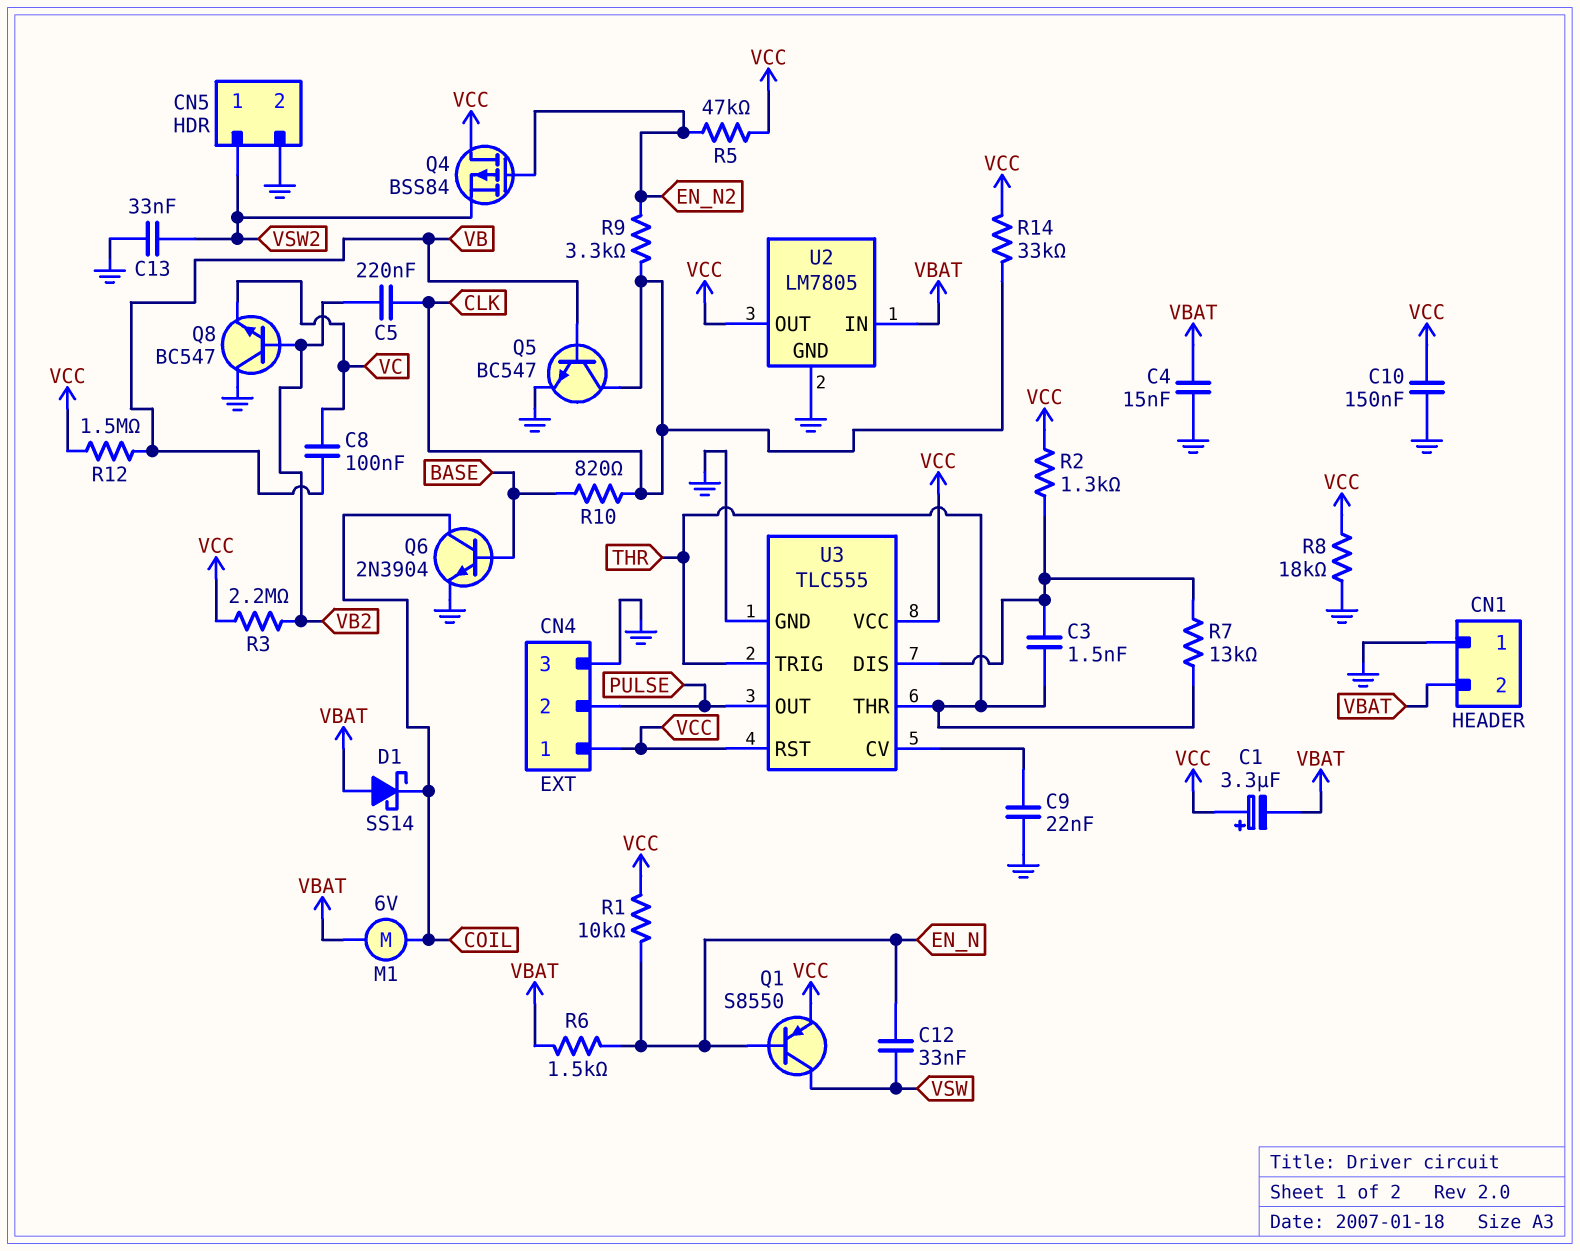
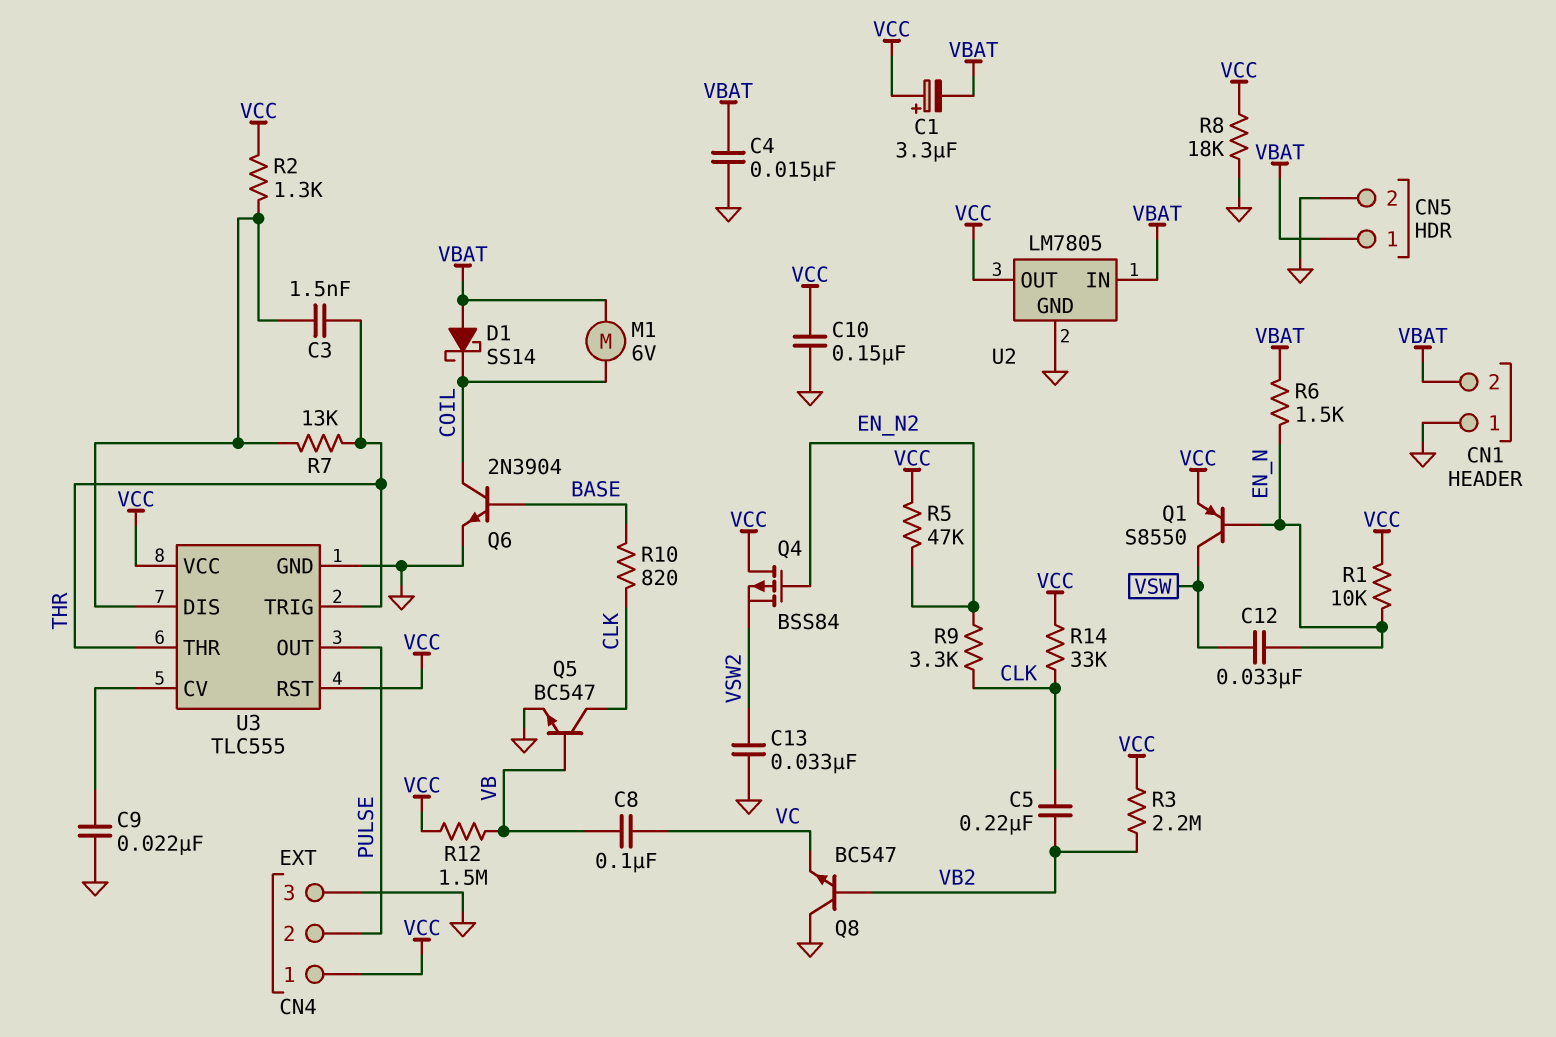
CN5 pin 1: VSW2 -> VBAT

